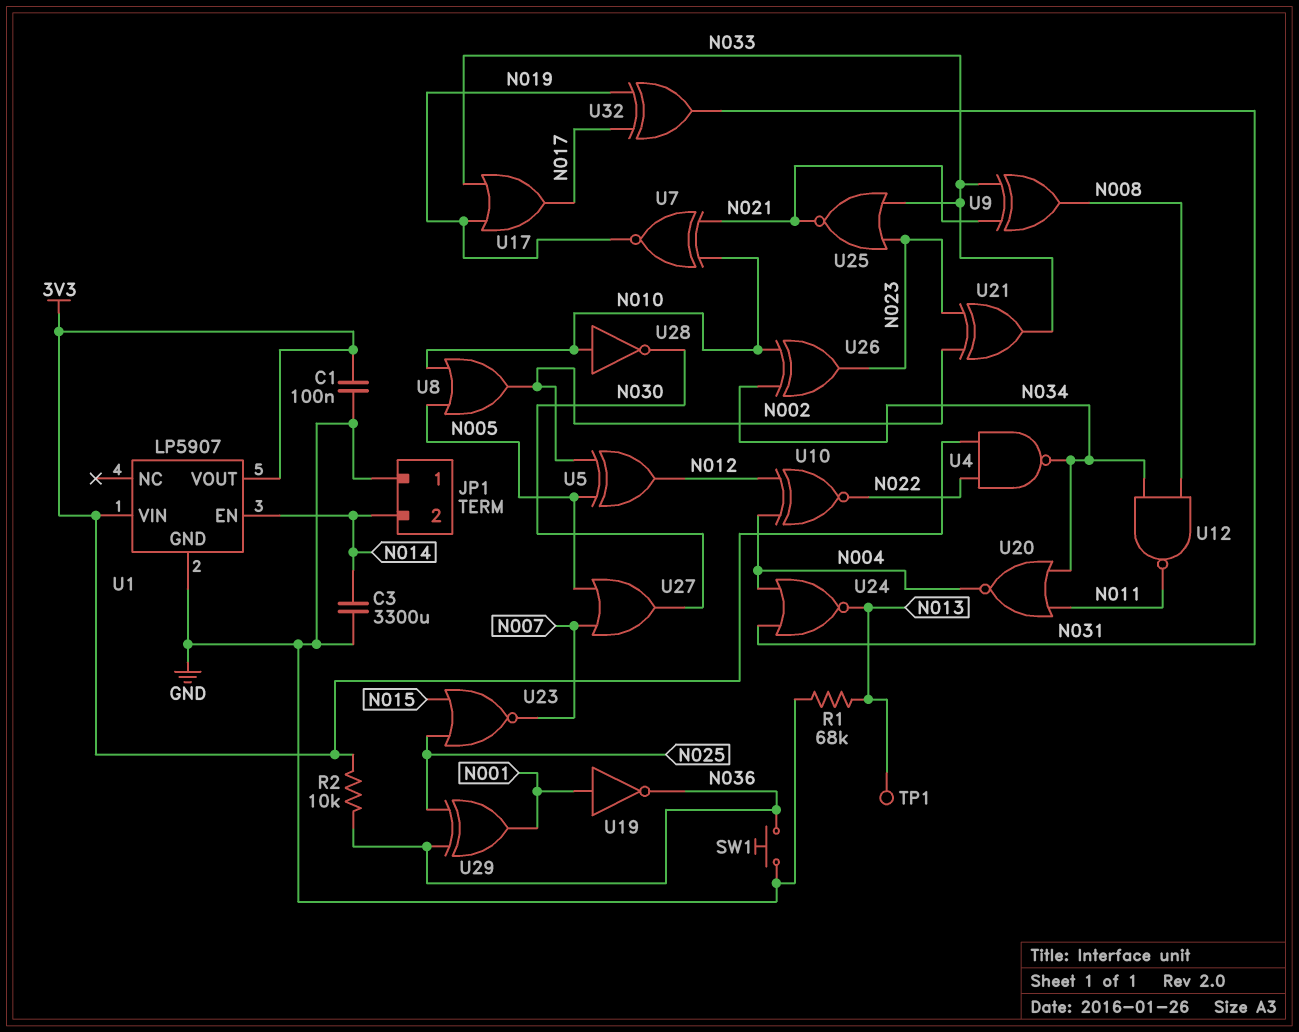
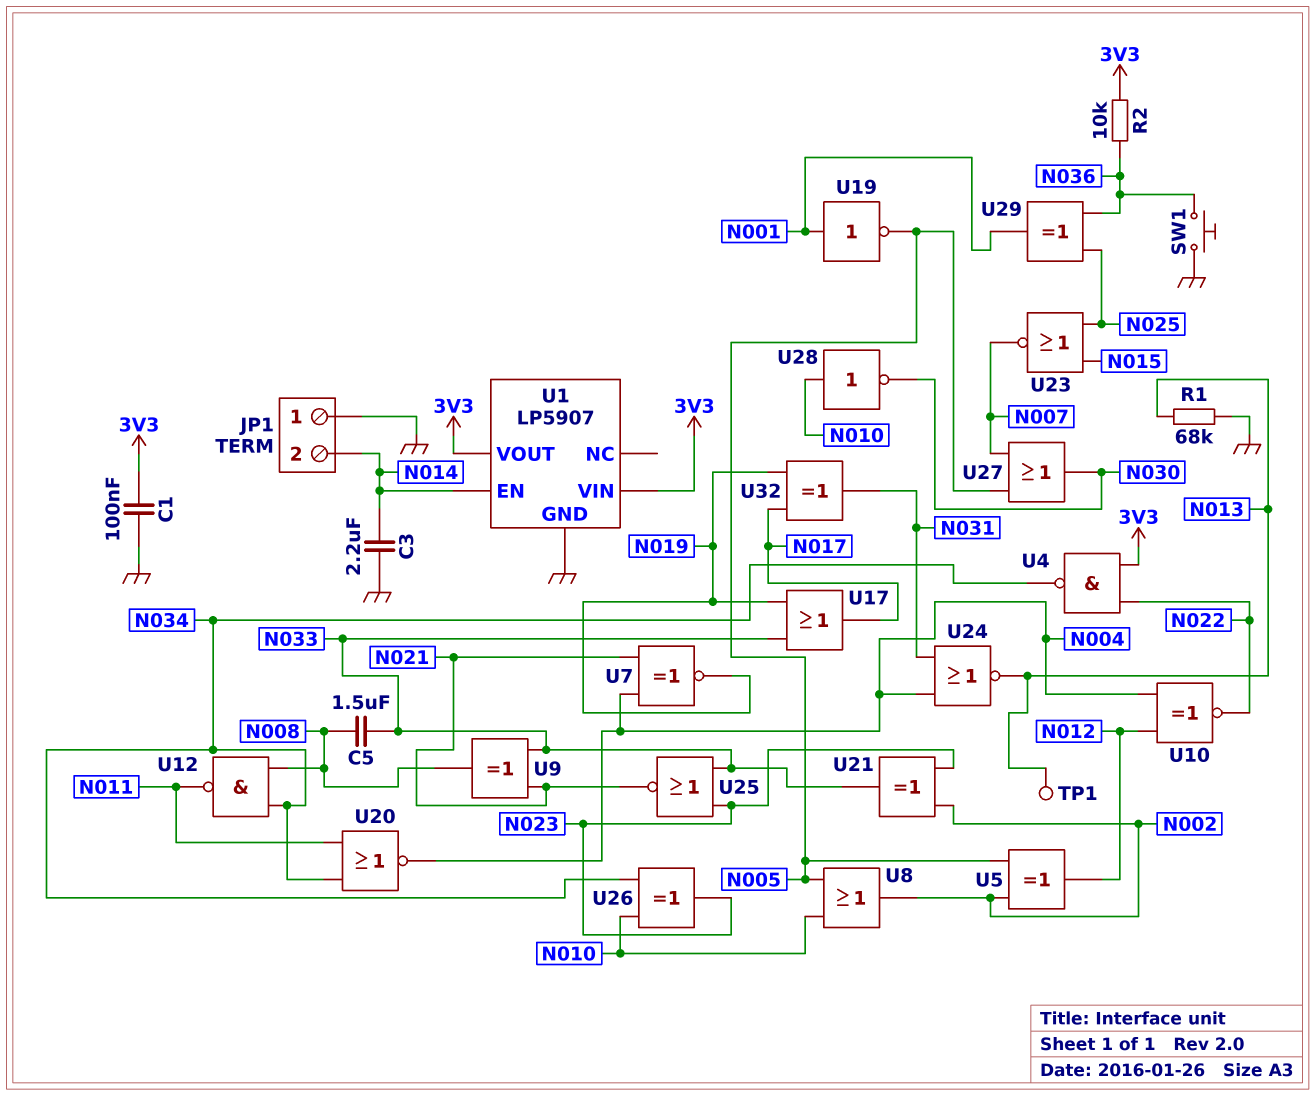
C3: 3300uF (GND, N014) -> 2.2uF (GND, N014)
C5: none -> 1.5uF (N008, N033)
U7: XNOR (in N010, in N021, out N019) -> XNOR (in N004, in N021, out N019)
U19: NOT (in N001, out N036) -> NOT (in N001, out N005)

